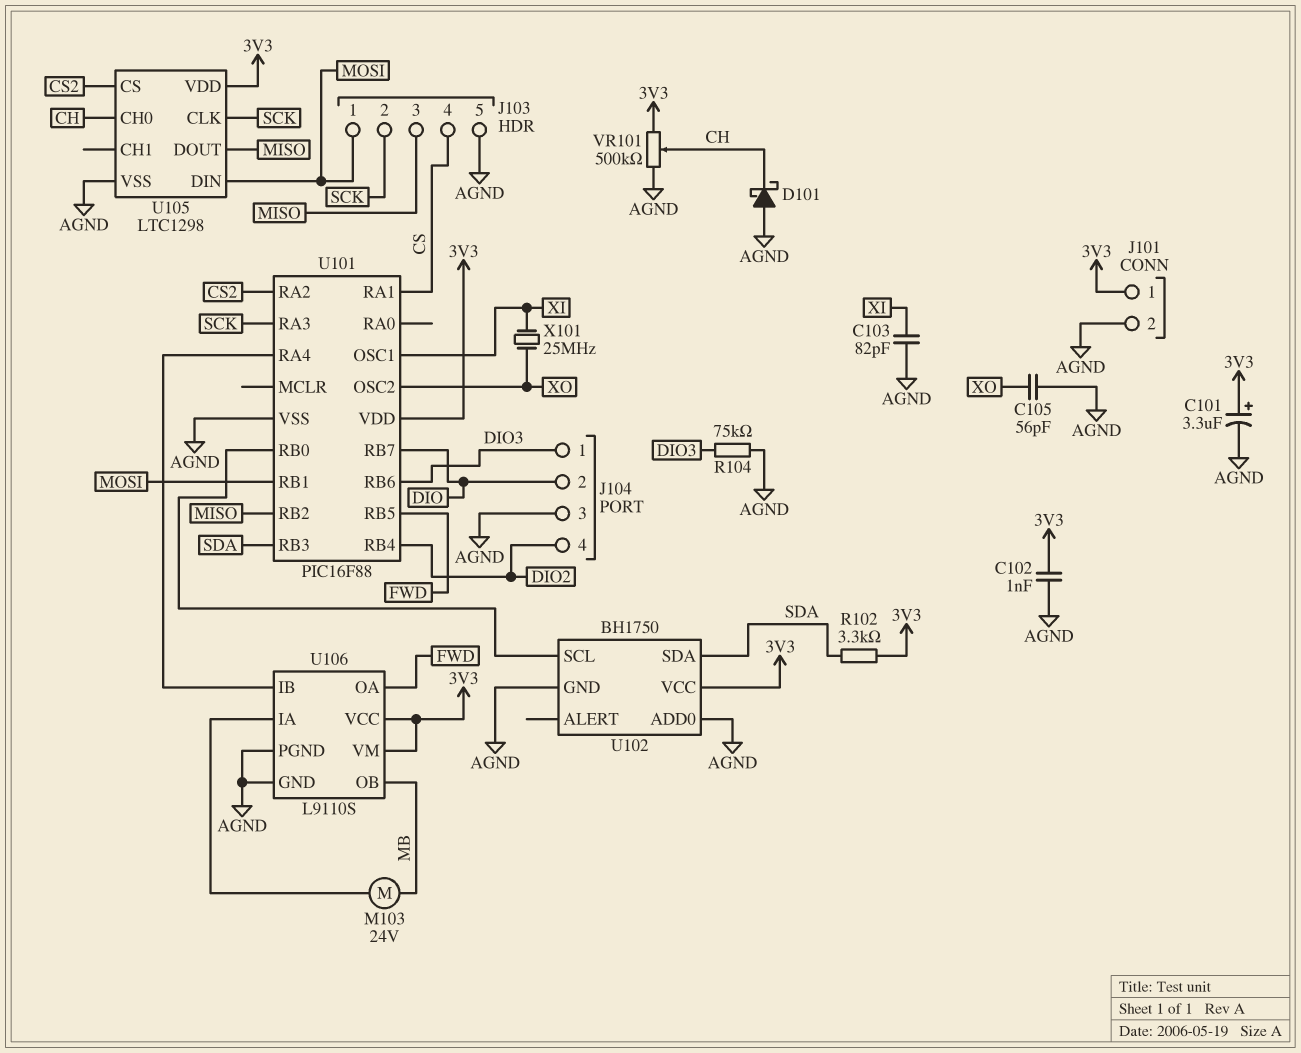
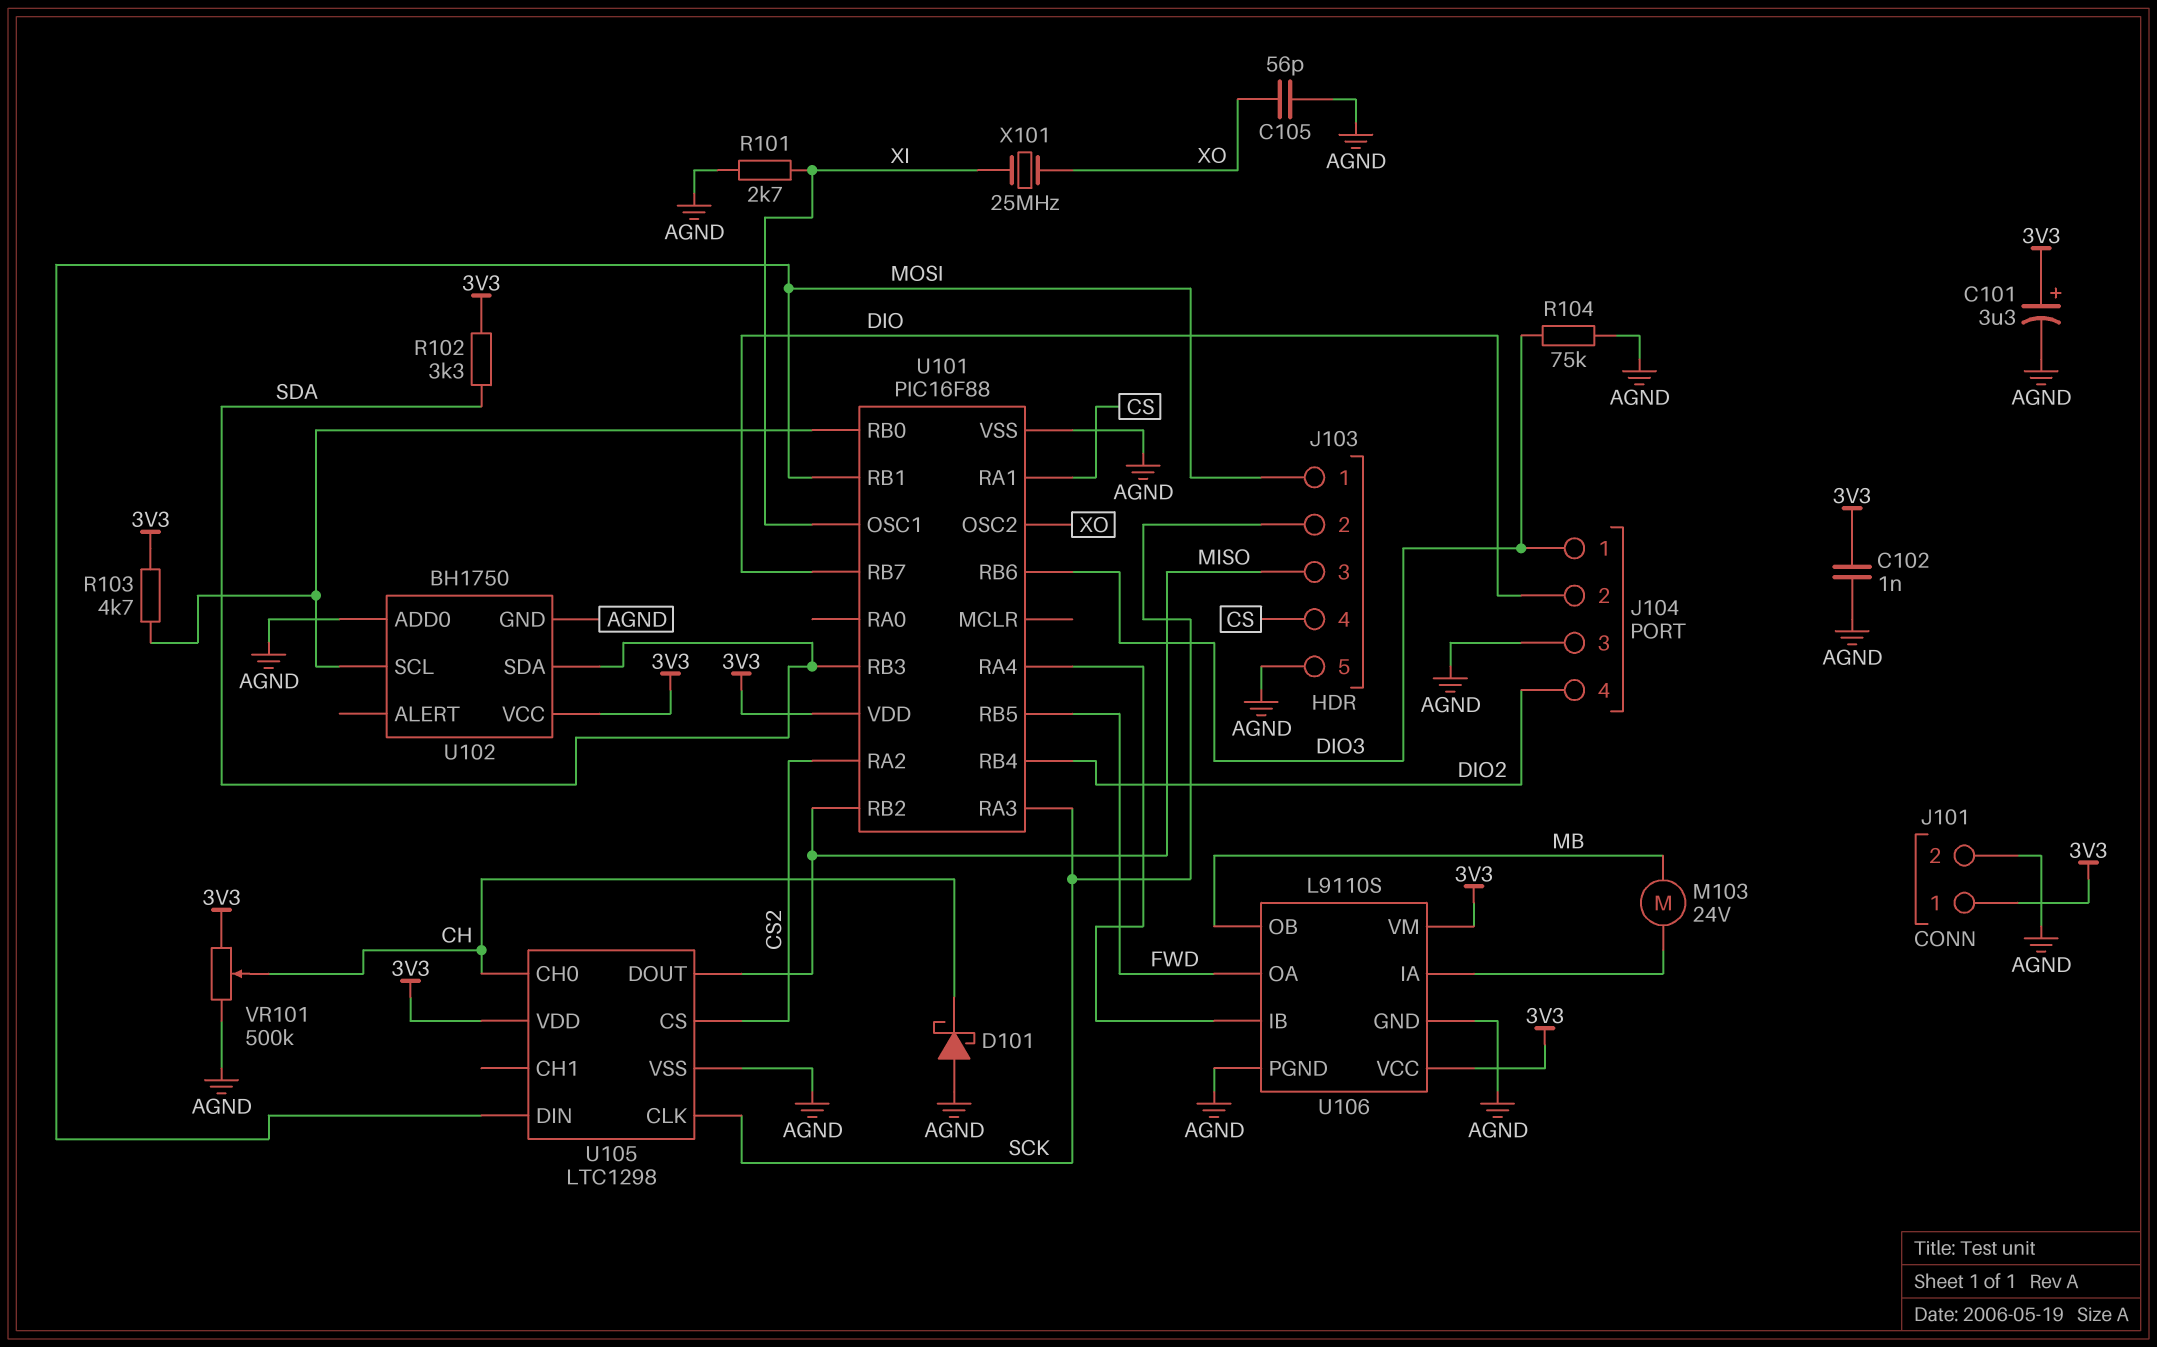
C103: 82pF (AGND, XI) -> none
R101: none -> 2.7k (AGND, XI)
R103: none -> 4.7k (3V3, U101/RB0)

